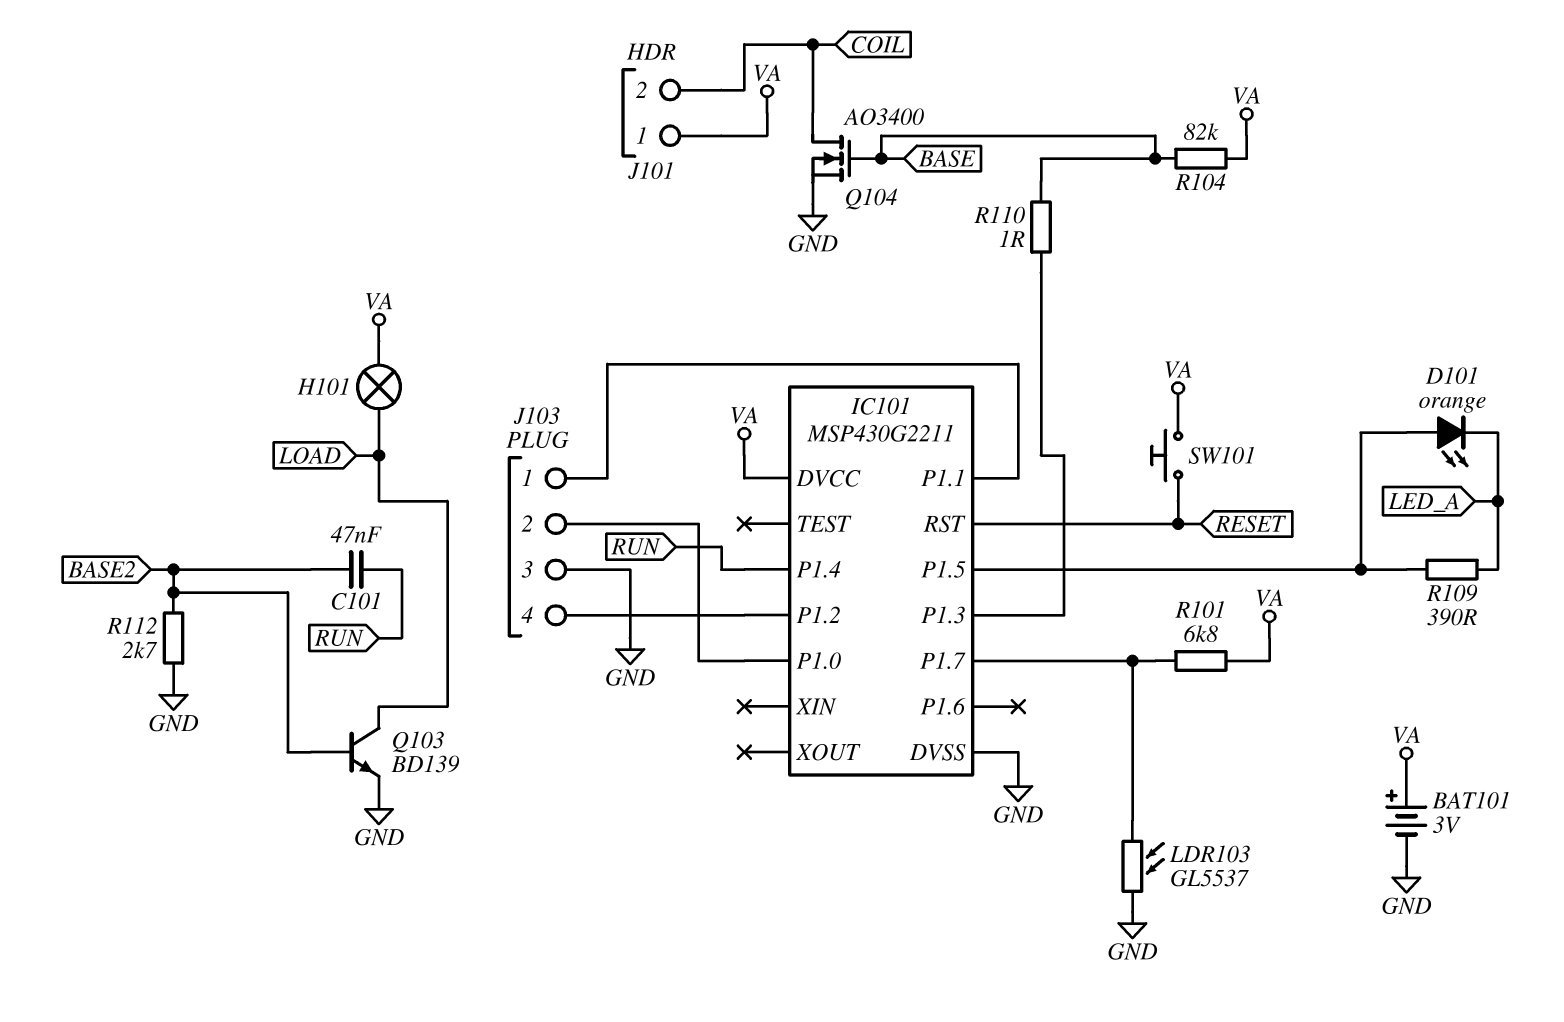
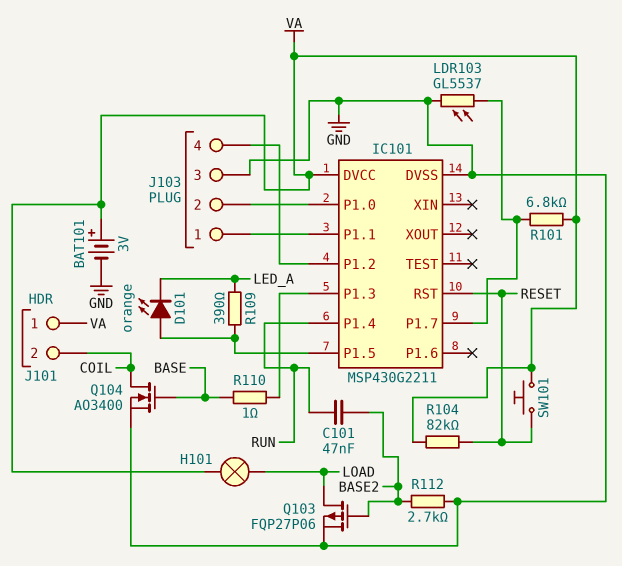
Q103: NPN BD139 (B BASE2, C LOAD, E GND) -> PMOS FQP27P06 (G BASE2, D LOAD, S GND)
R104: 82k (BASE, VA) -> 82k (RESET, VA)

